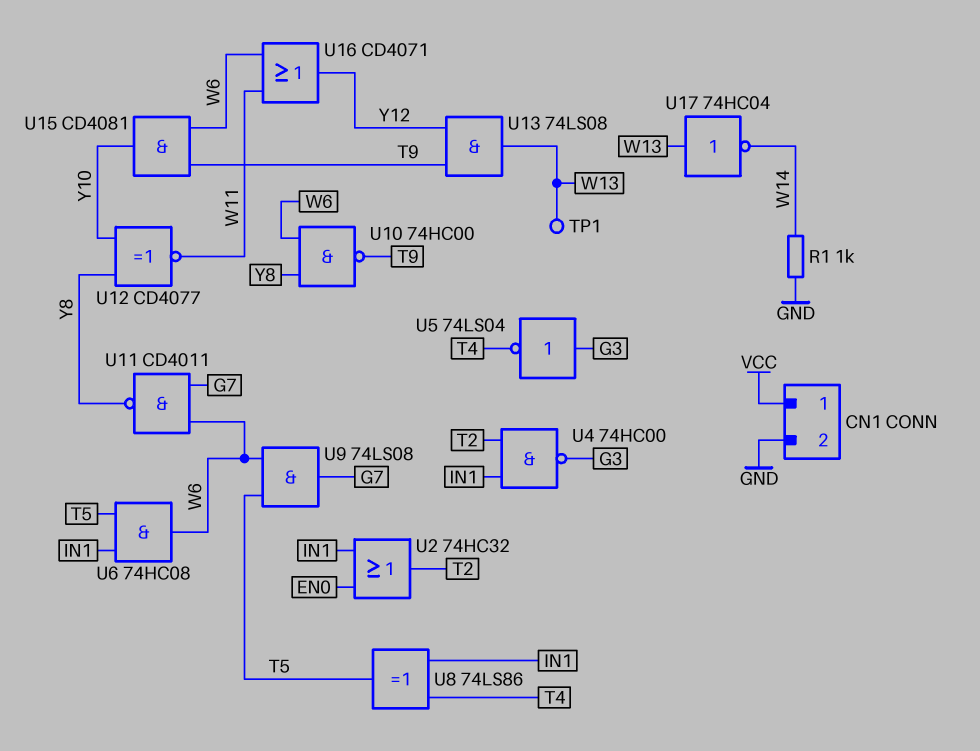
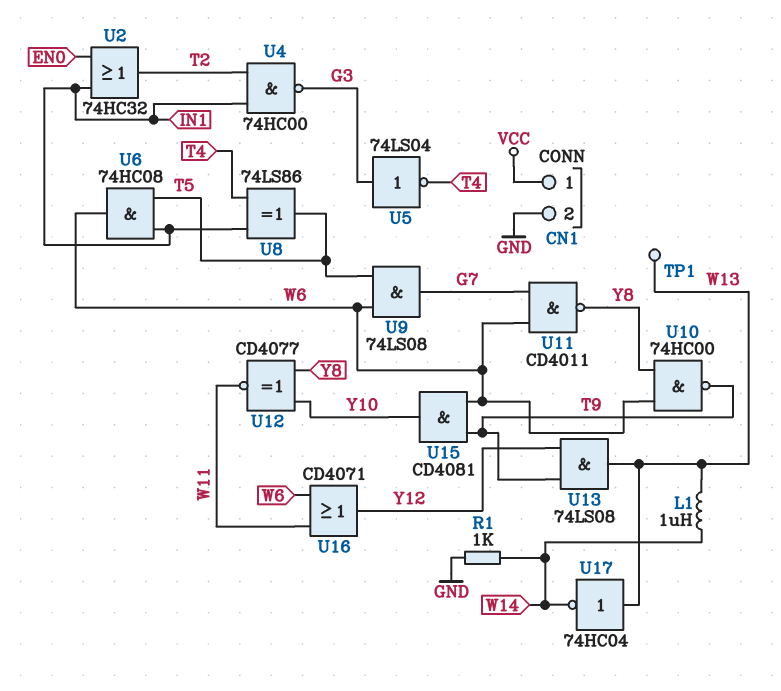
L1: none -> 1uH (W13, W14)

